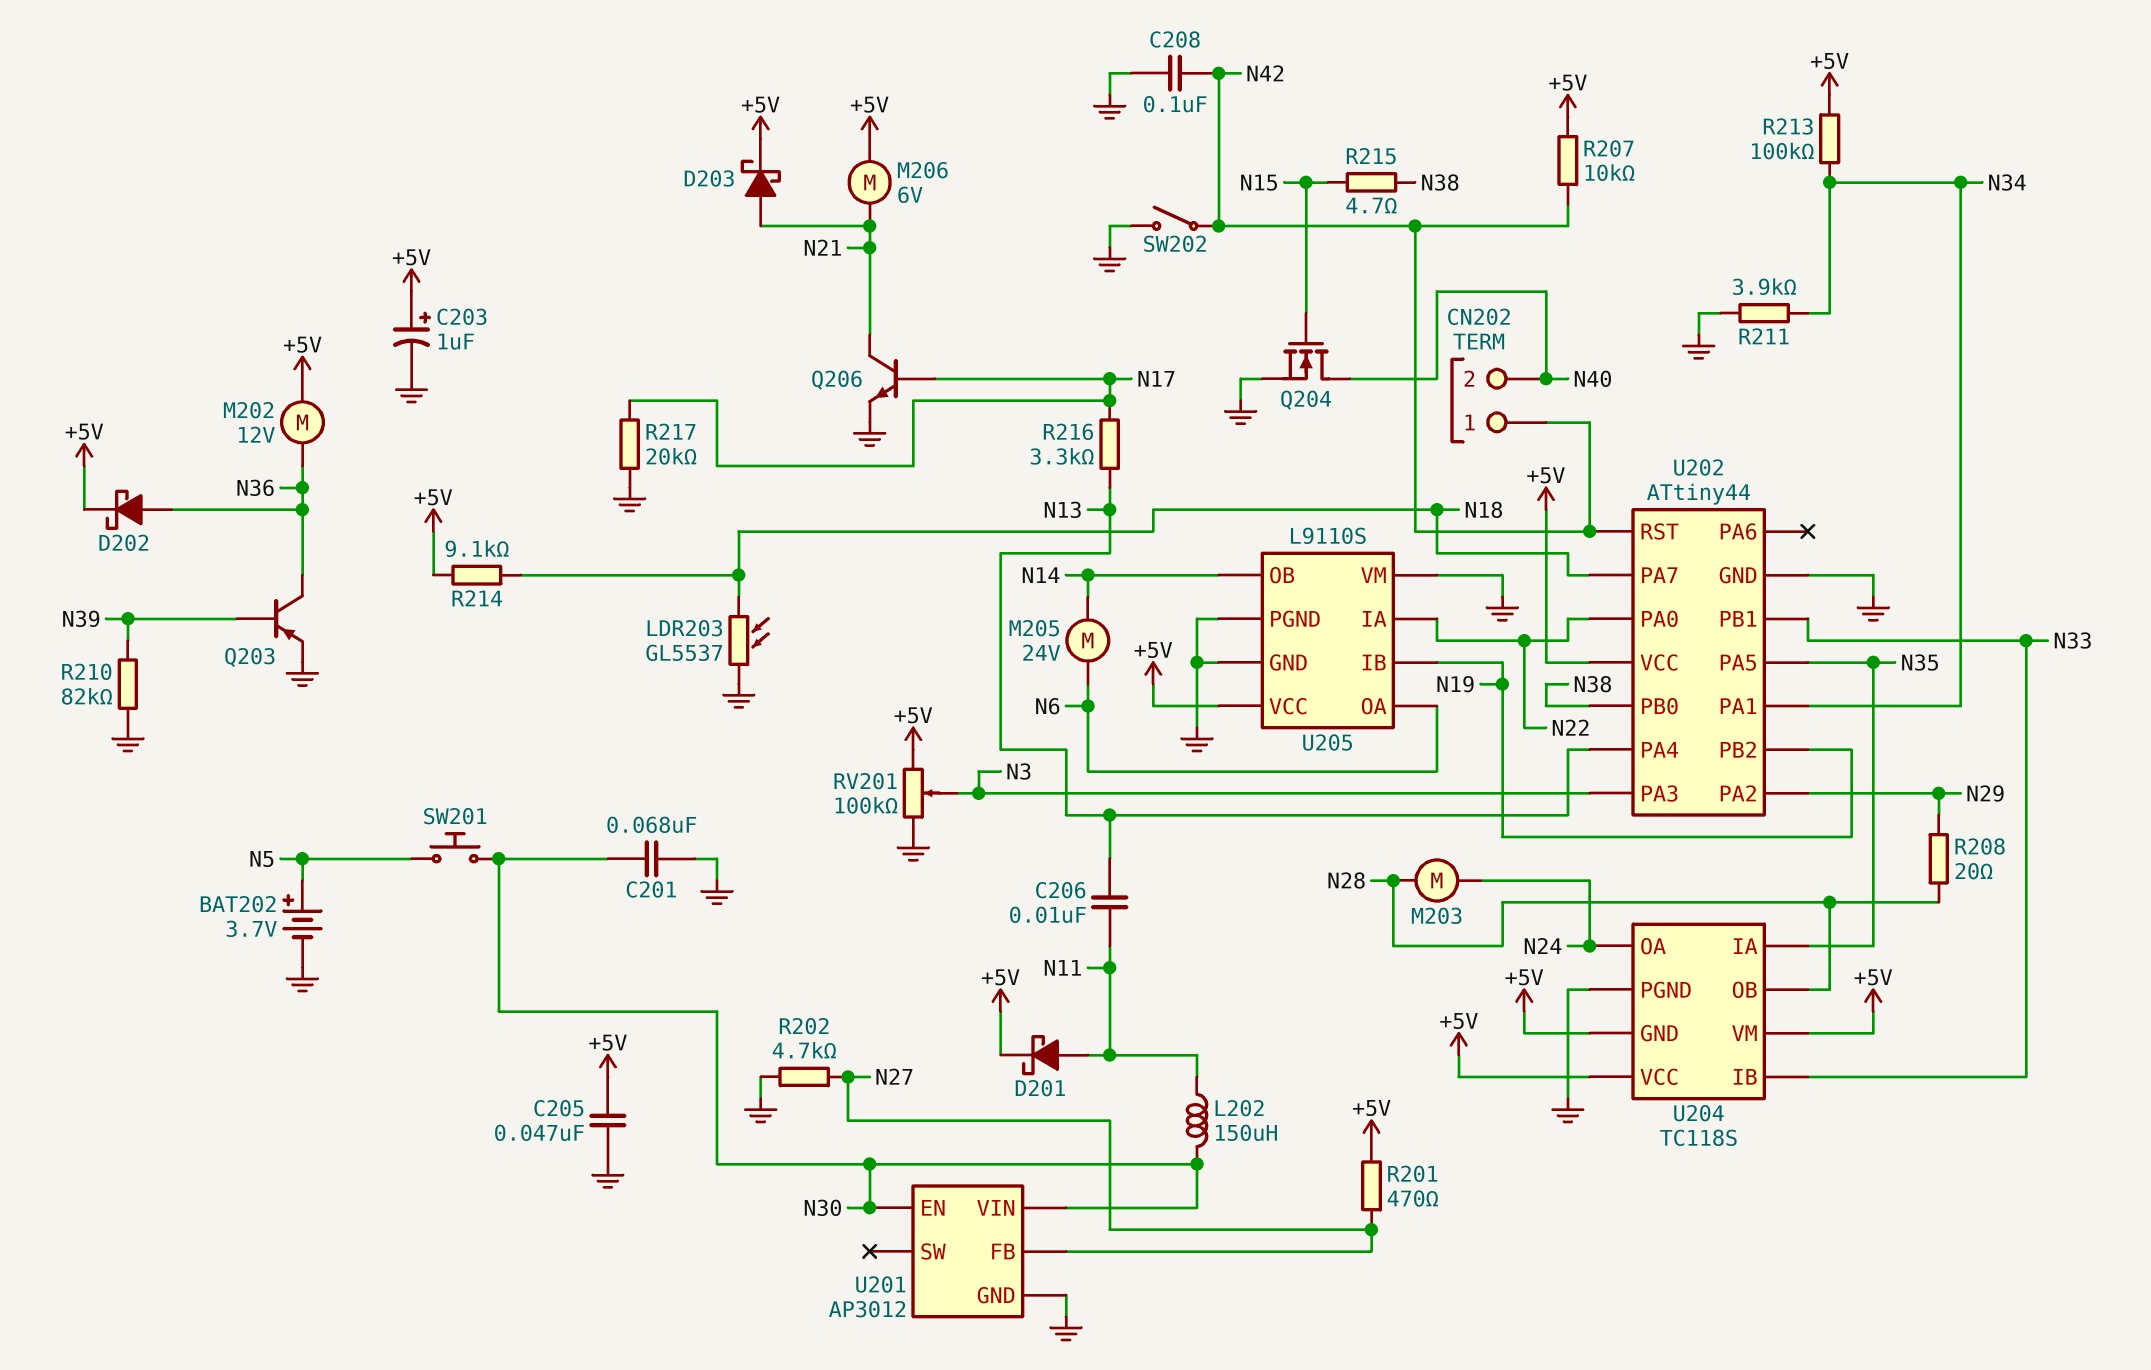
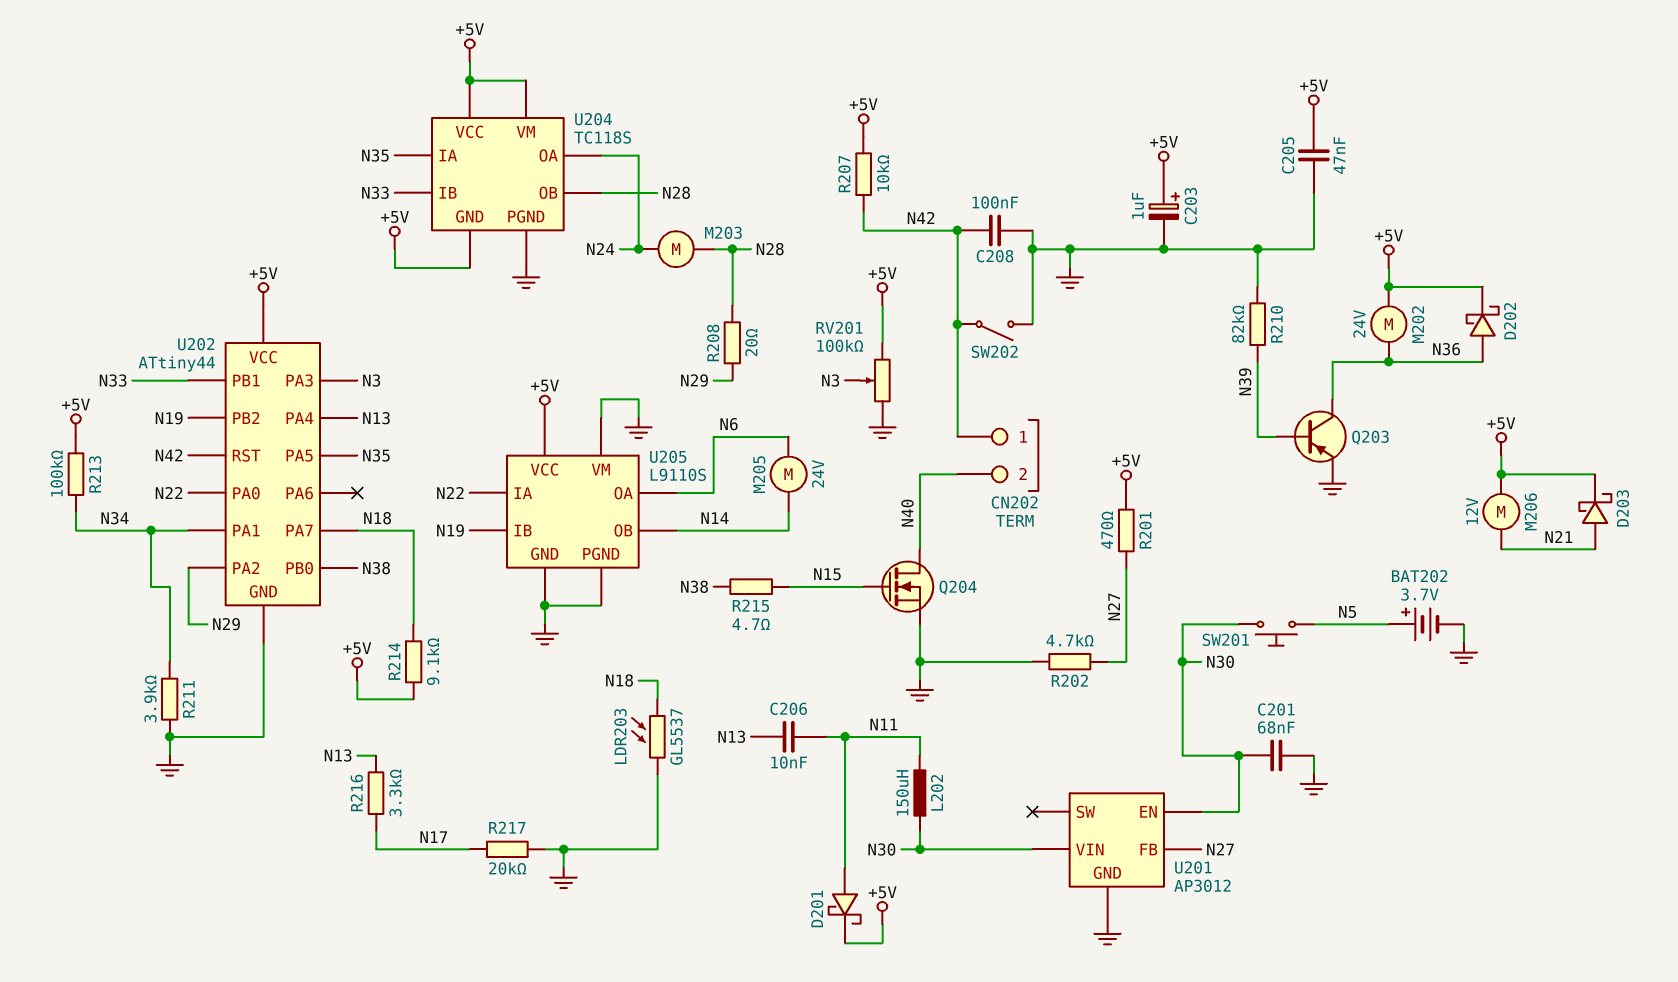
M202: motor 12V (+5V, N36) -> motor 24V (+5V, N36)
M206: motor 6V (+5V, N21) -> motor 12V (+5V, N21)
Q206: NPN (B N17, C N21, E GND) -> none

